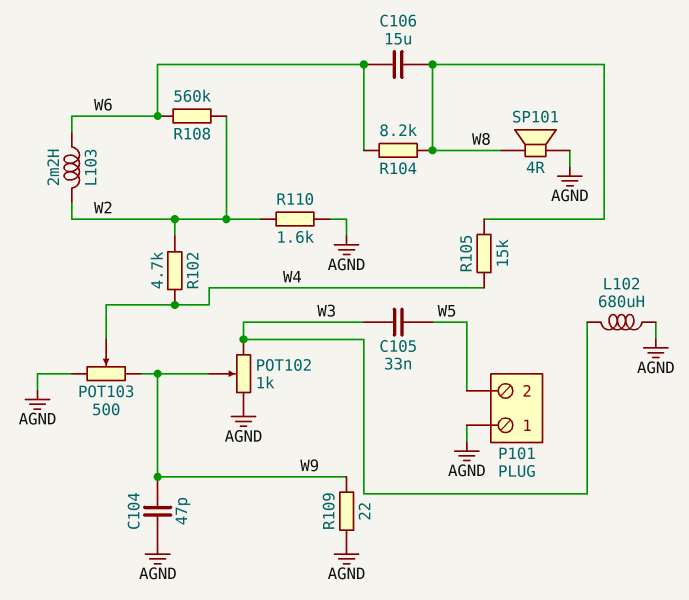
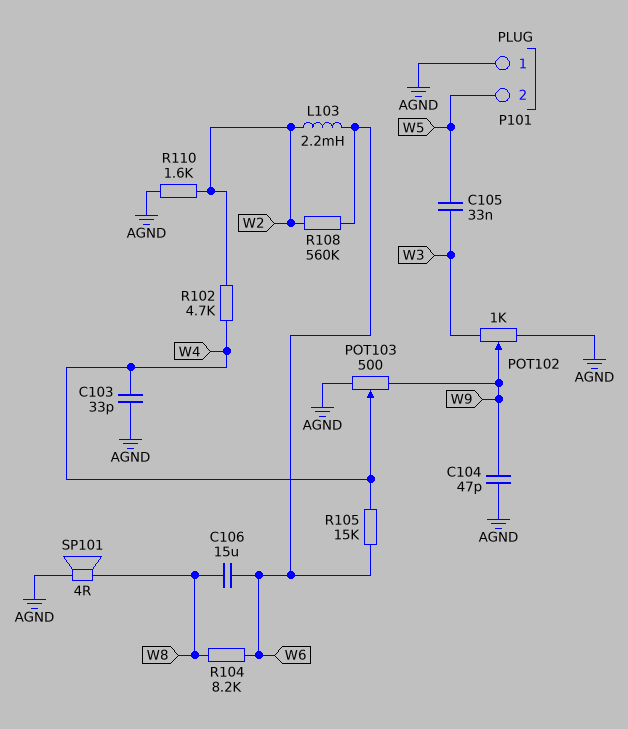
C103: none -> 33pF (AGND, W4)
L102: 680uH (AGND, W3) -> none
R105: 15k (W4, W8) -> 15k (W4, W6)
R109: 22 (AGND, W9) -> none

